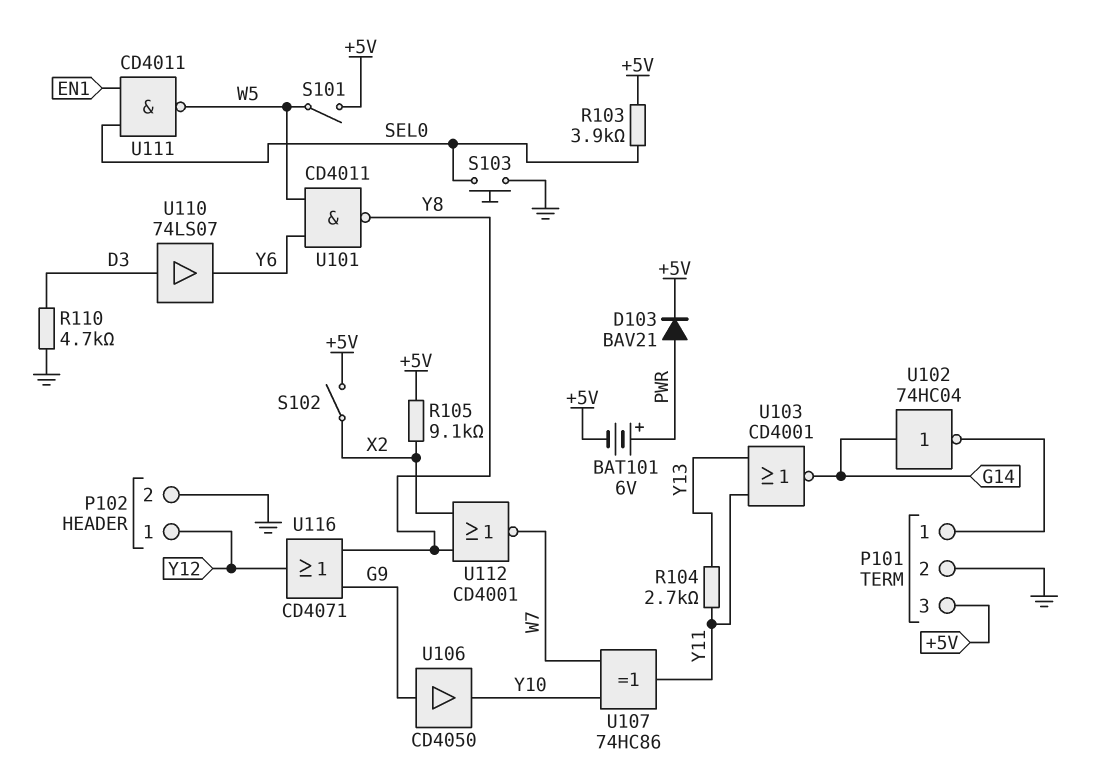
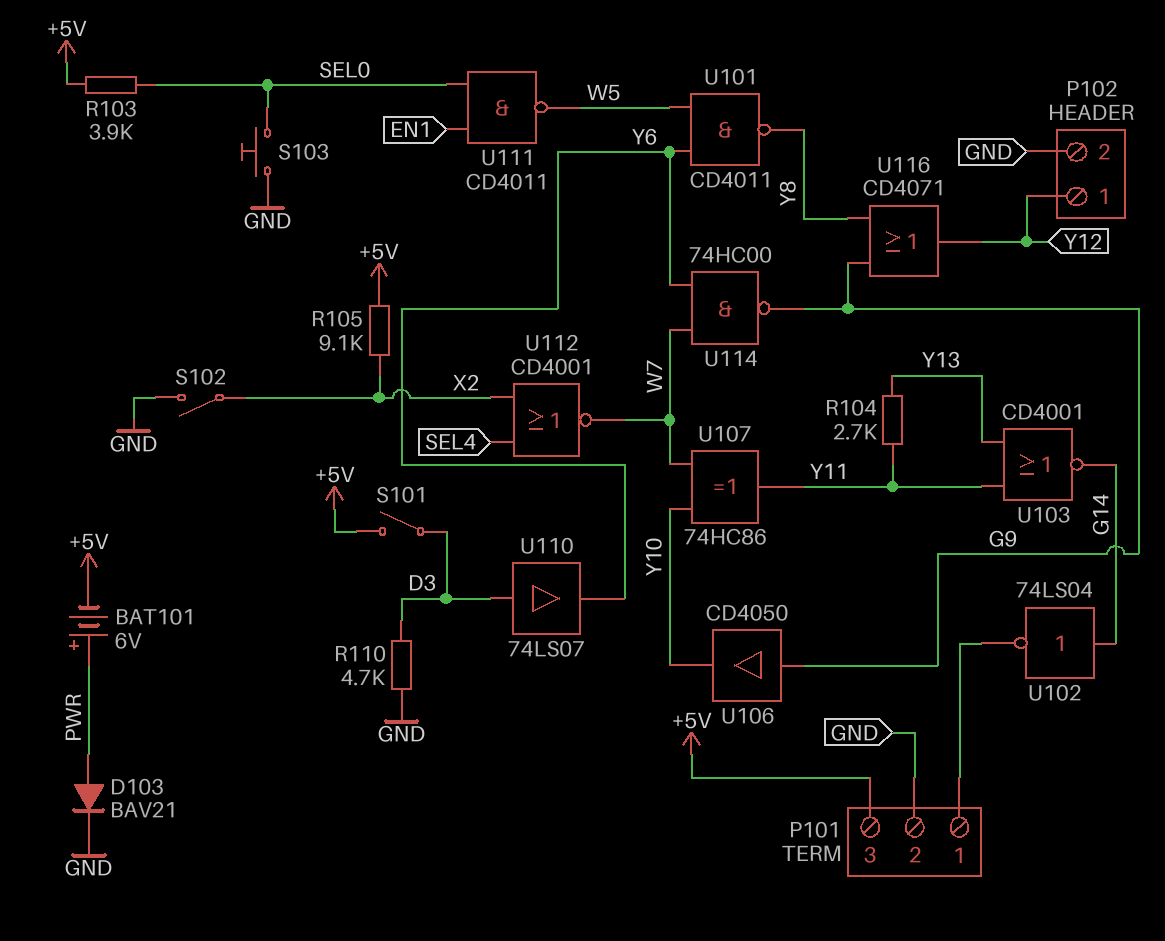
D103: diode BAV21 (A PWR, K +5V) -> diode BAV21 (A PWR, K GND)
S101: switch (+5V, W5) -> switch (+5V, D3)
S102: switch (+5V, X2) -> switch (GND, X2)
U102: NOT 74HC04 (in G14, out P101/1) -> NOT 74LS04 (in G14, out P101/1)
U112: NOR CD4001 (in X2, in Y8, out W7) -> NOR CD4001 (in SEL4, in X2, out W7)
U114: none -> NAND 74HC00 (in W7, in Y6, out G9)

